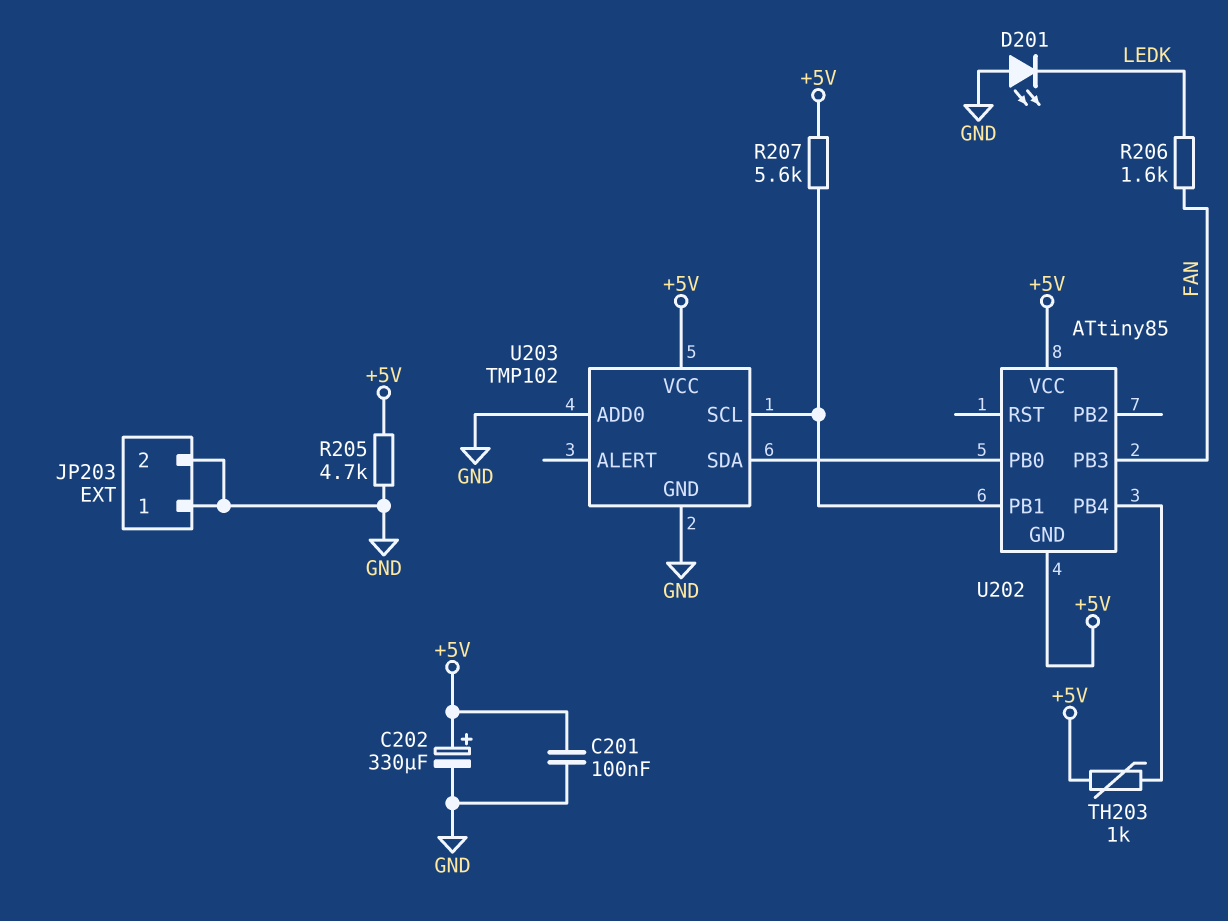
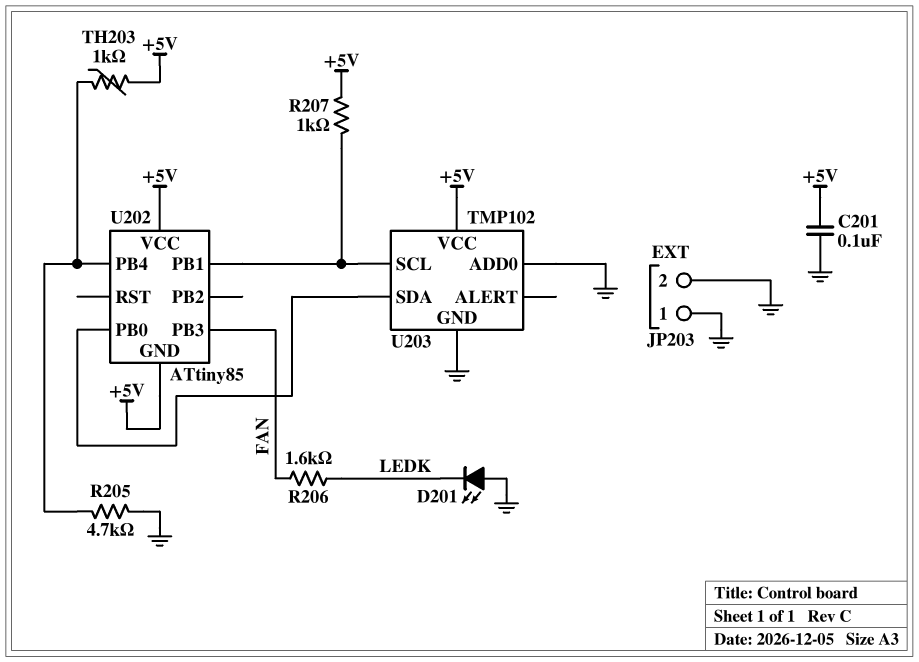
C202: 330uF (plus +5V, minus GND) -> none
R205: 4.7k (+5V, GND) -> 4.7k (GND, U202/PB4)
R207: 5.6k (+5V, U202/PB1) -> 1k (+5V, U202/PB1)

